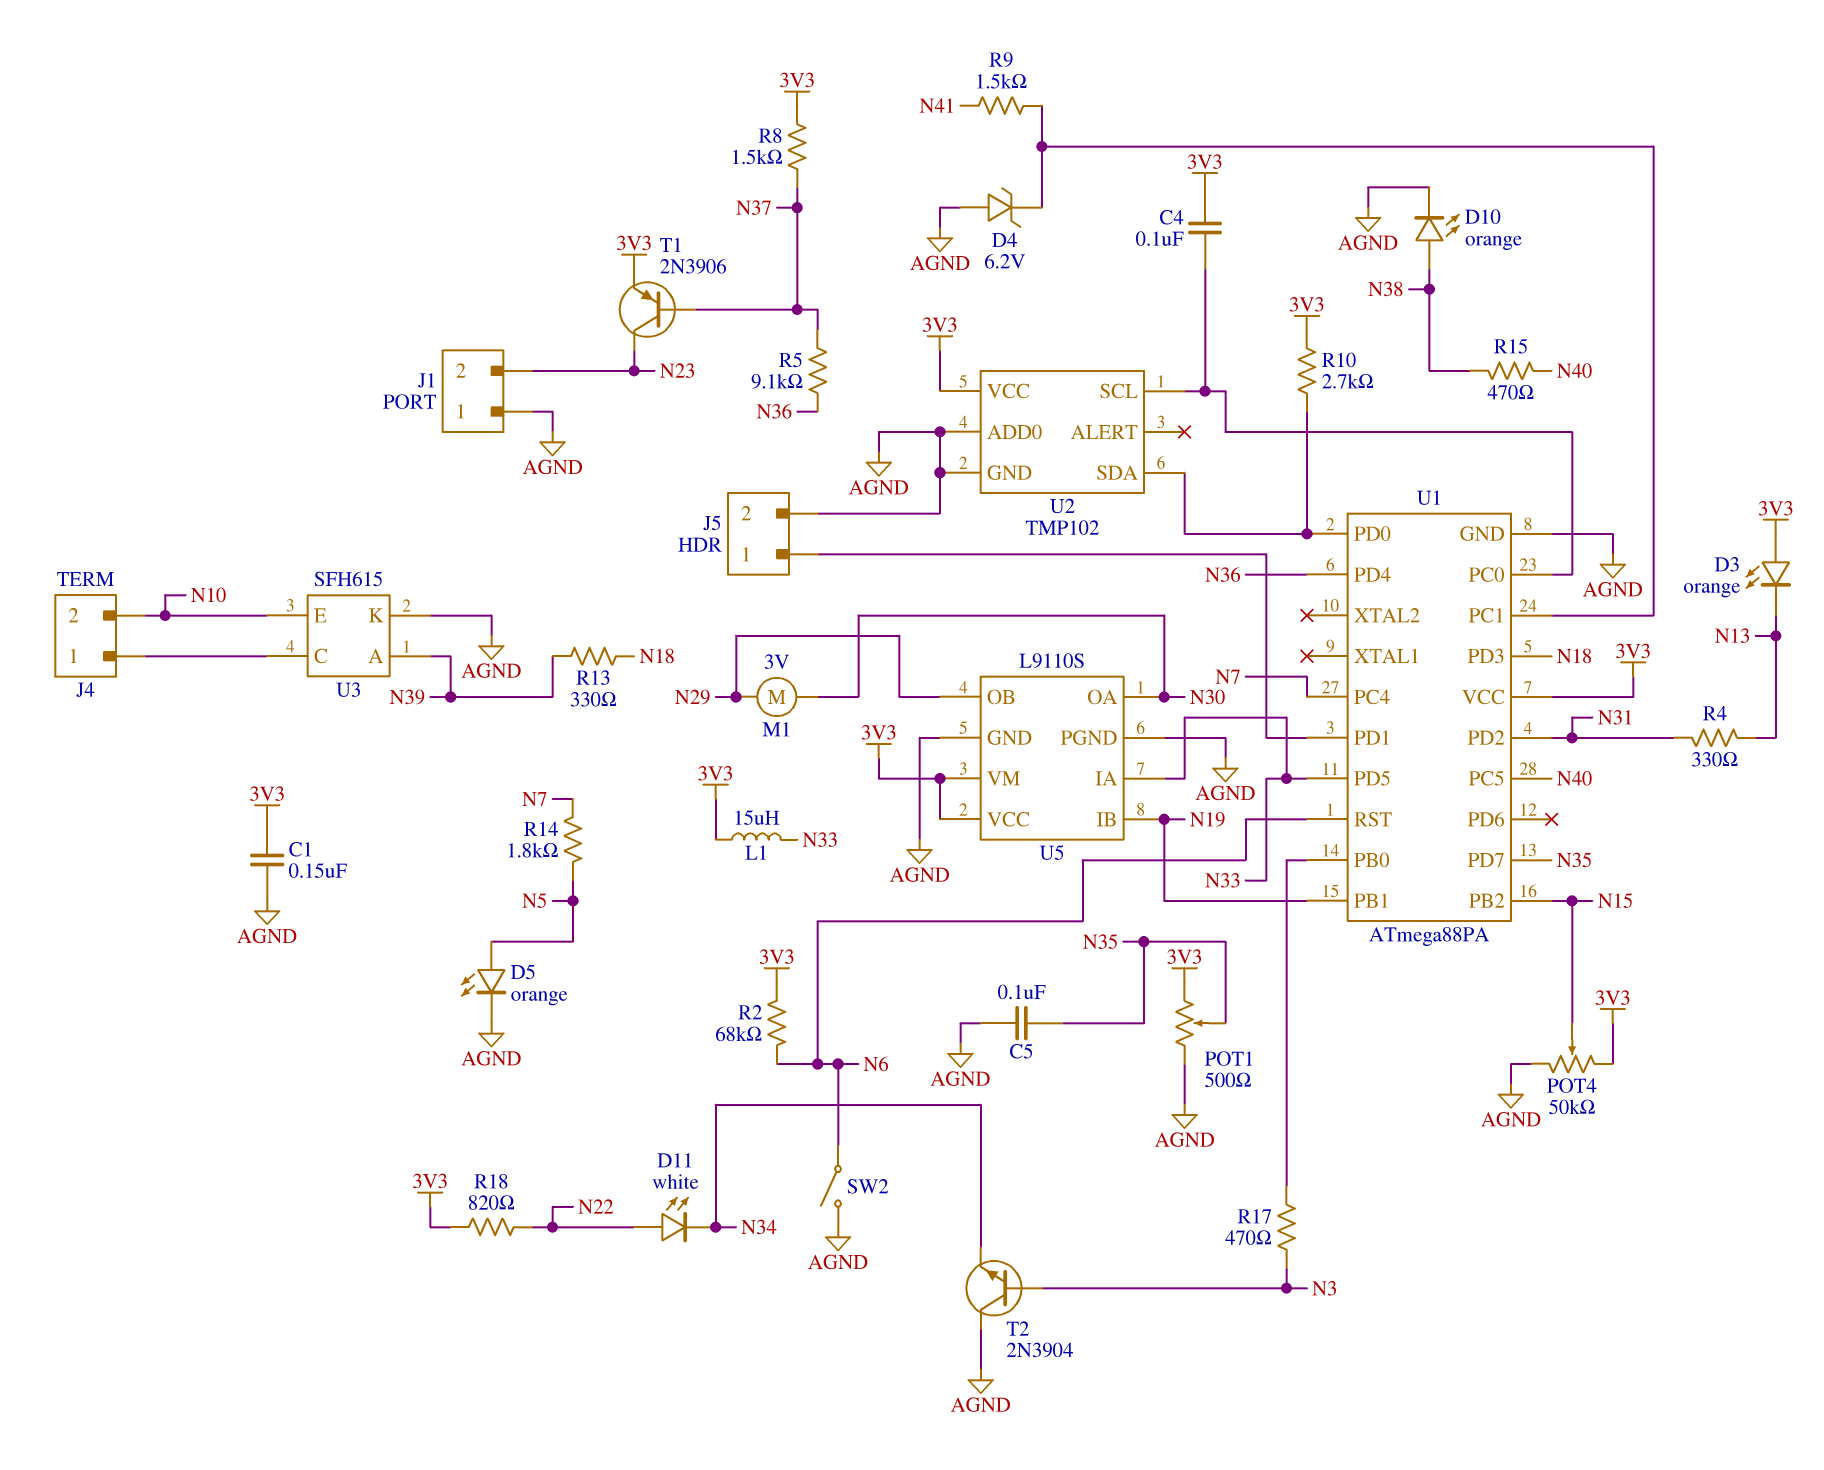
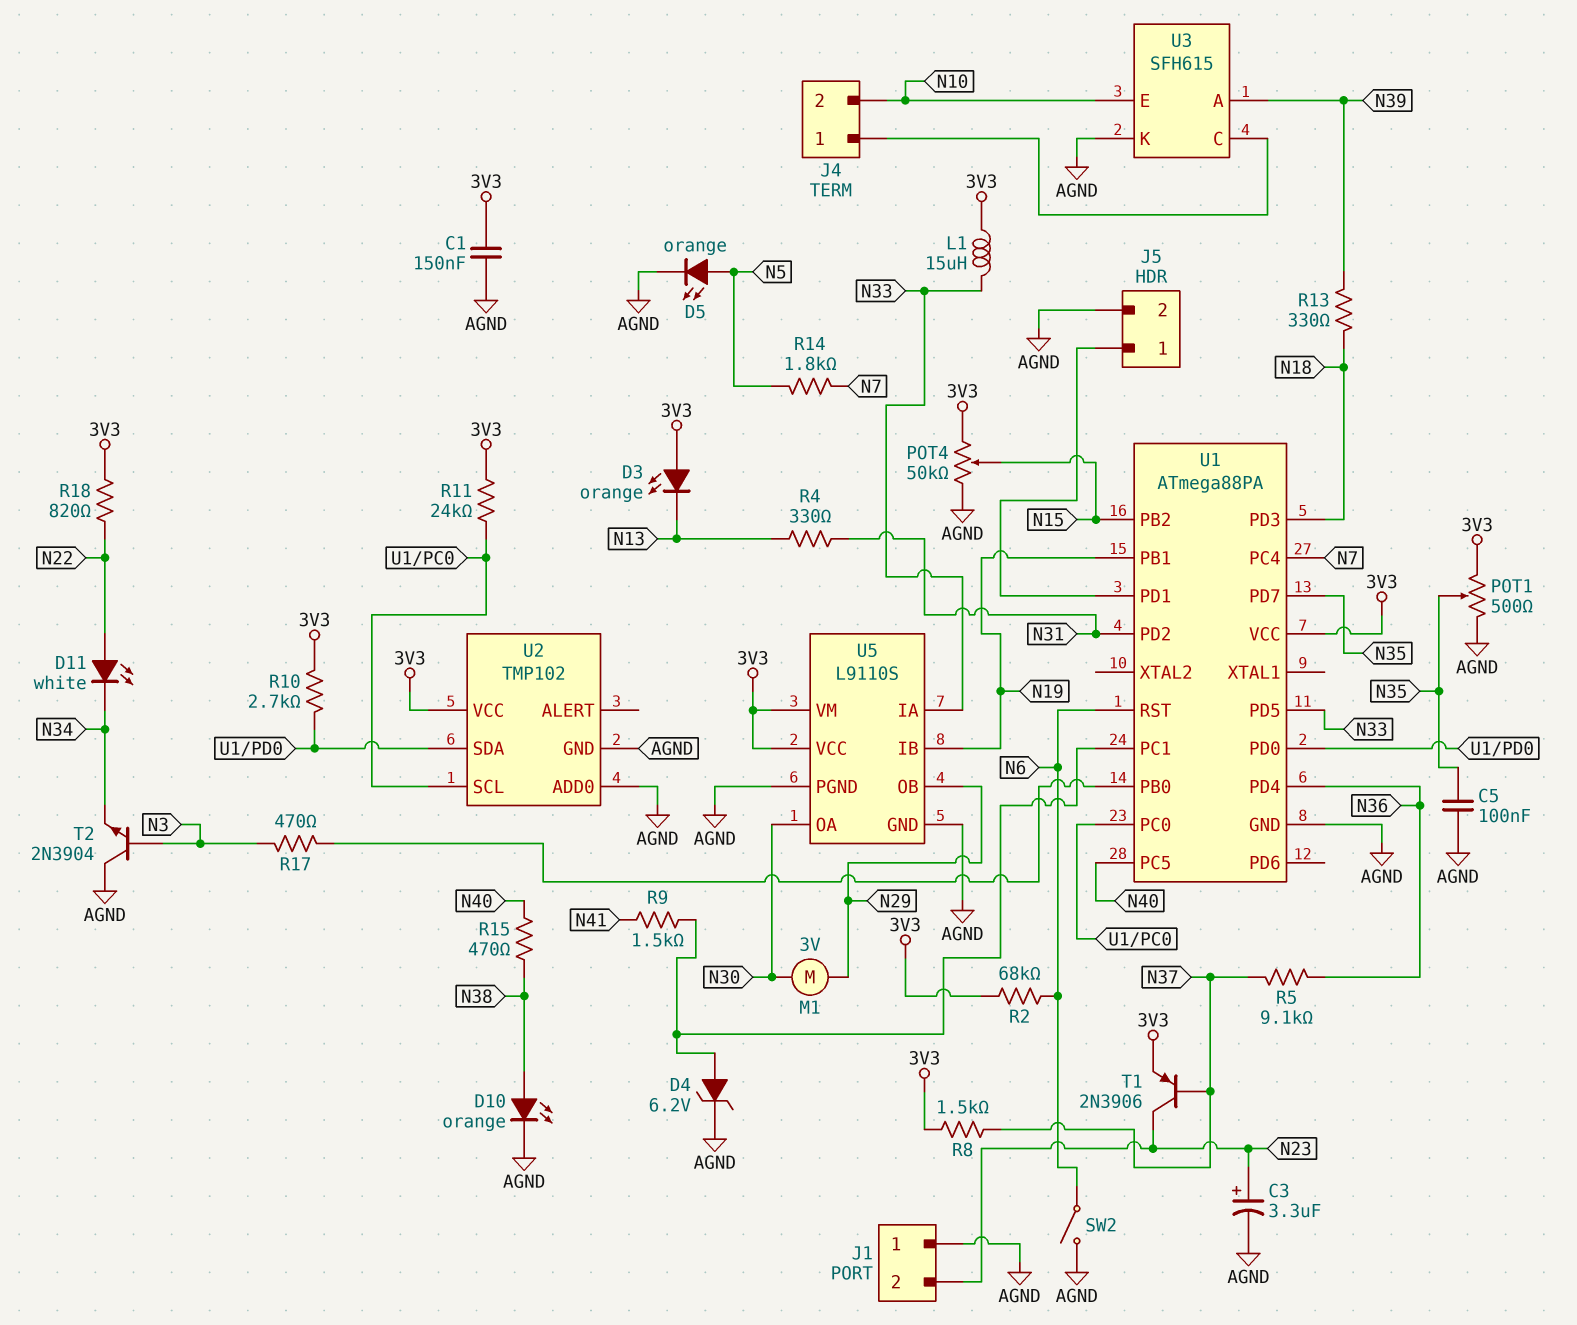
C3: none -> 3.3uF (plus N23, minus AGND)
C4: 100nF (3V3, U1/PC0) -> none
D4: zener 6.2V (A AGND, K U1/PC1) -> zener 6.2V (A U1/PC1, K AGND)
R11: none -> 24k (3V3, U1/PC0)

